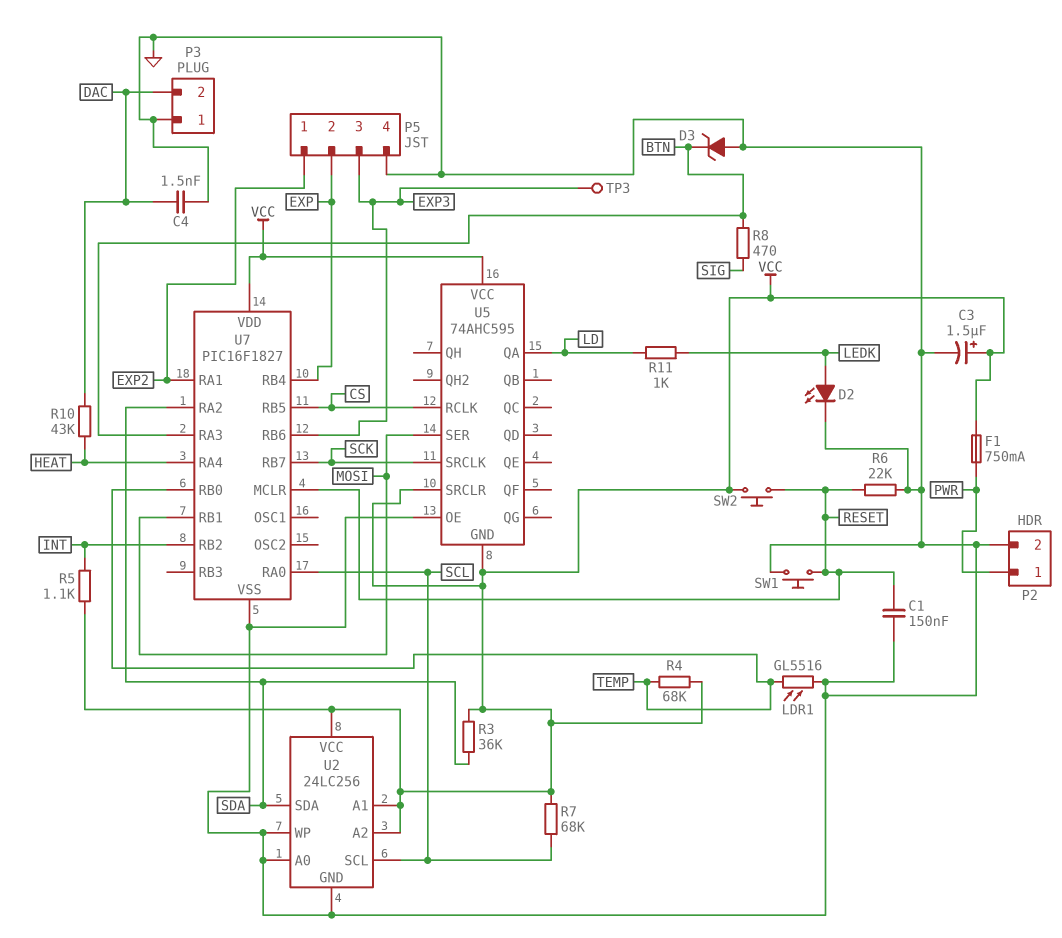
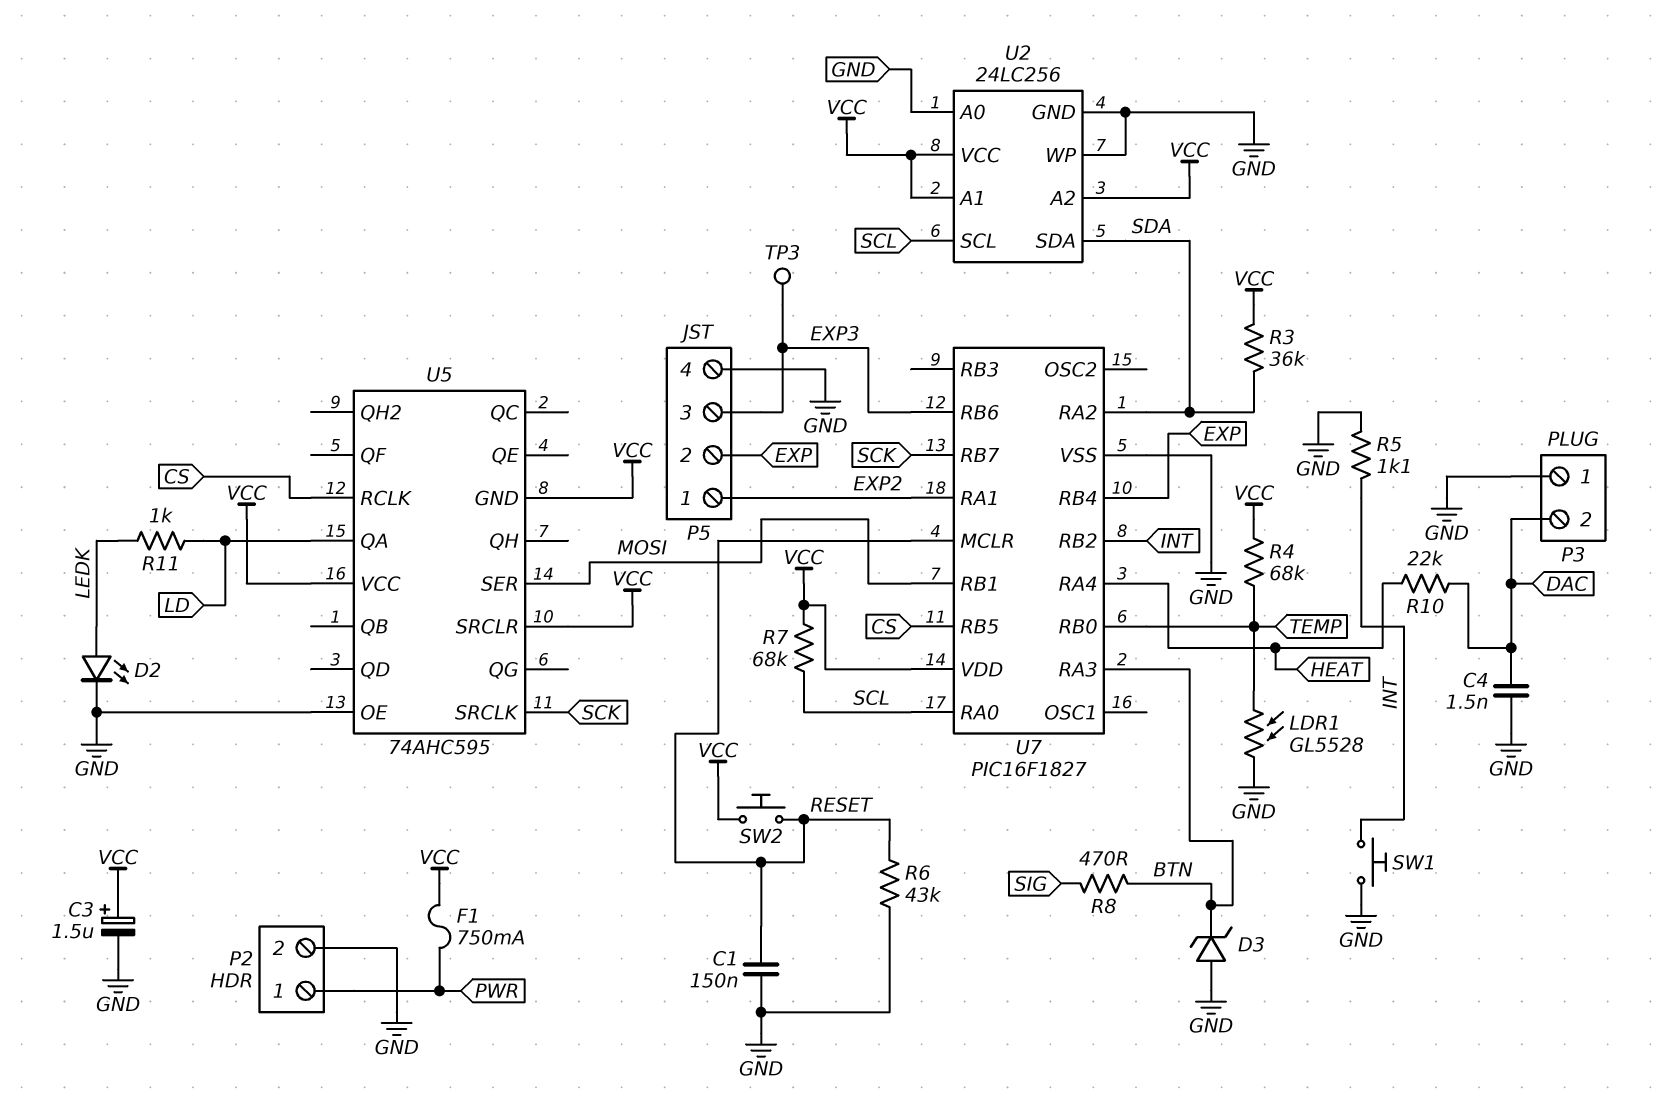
LDR1: GL5516 (GND, TEMP) -> GL5528 (GND, TEMP)
R5: 1.1k (INT, VCC) -> 1.1k (GND, INT)
R6: 22k (GND, RESET) -> 43k (GND, RESET)
R10: 43k (DAC, HEAT) -> 22k (DAC, HEAT)
SW1: button (GND, RESET) -> button (GND, INT)

